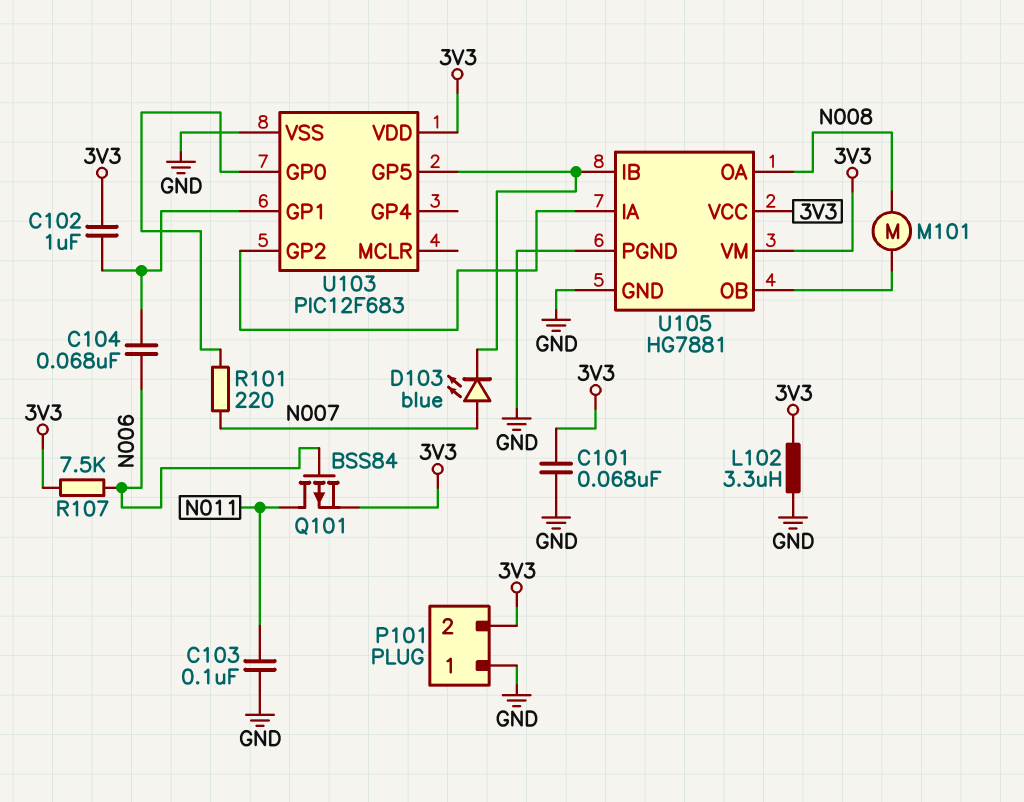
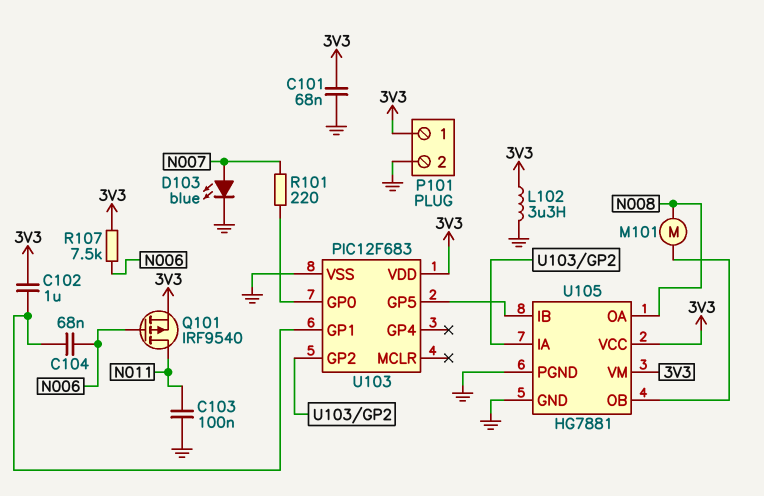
D103: LED blue (A N007, K U103/GP5) -> LED blue (A N007, K GND)
P101 pin 1: GND -> 3V3
P101 pin 2: 3V3 -> GND
Q101: PMOS BSS84 (G N006, D N011, S 3V3) -> PMOS IRF9540 (G N006, D N011, S 3V3)

